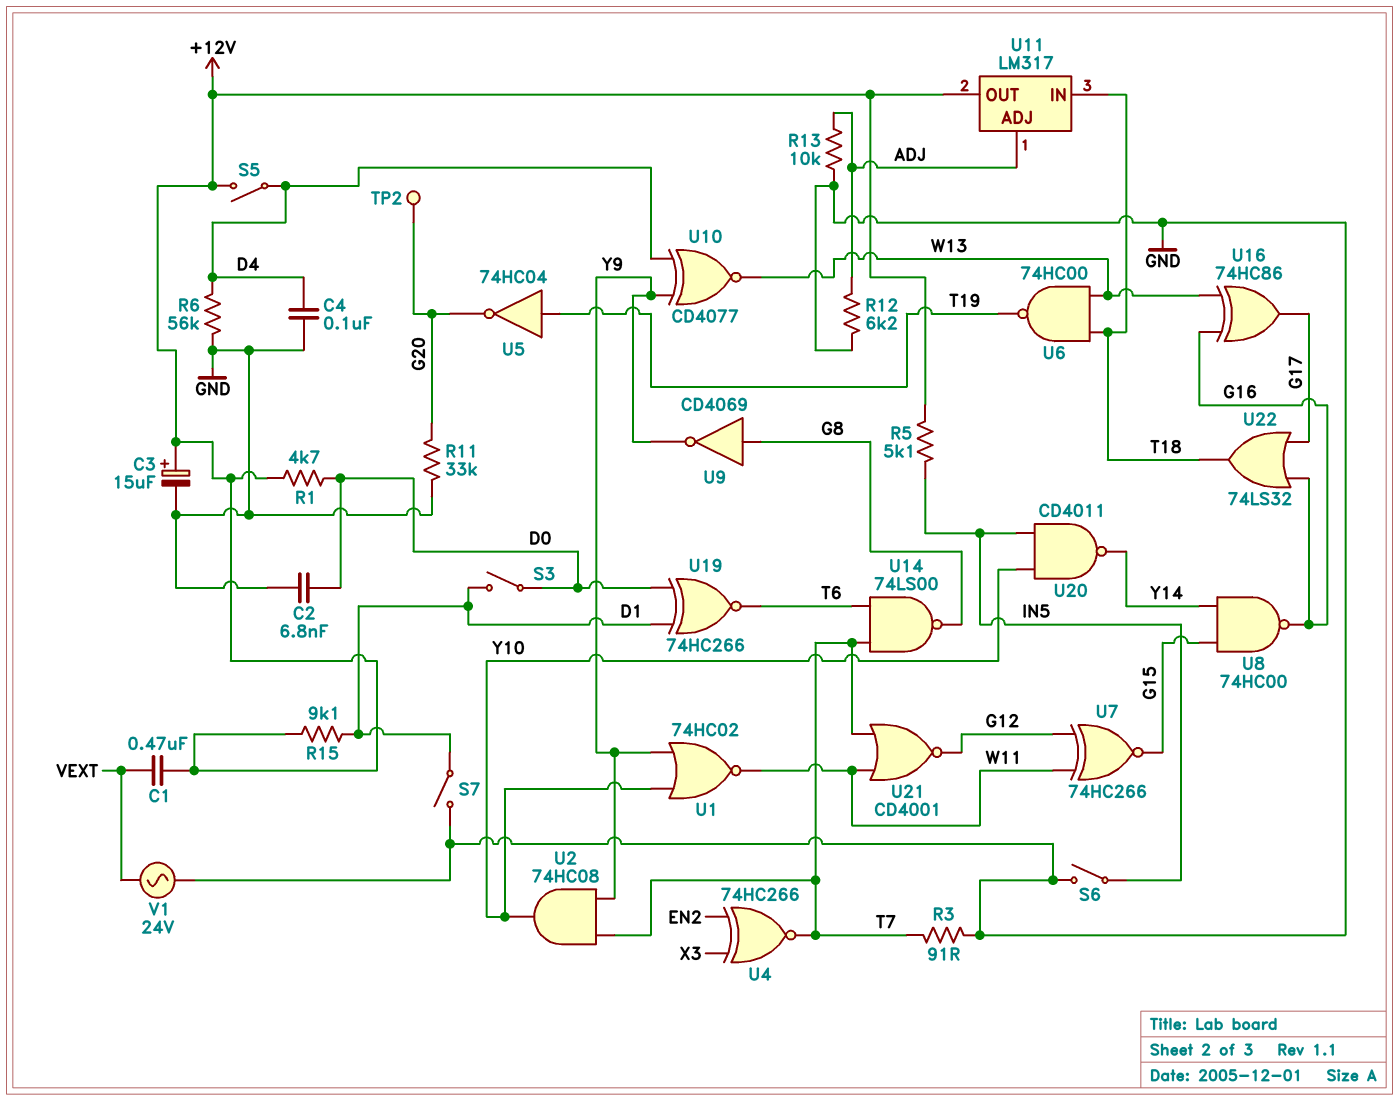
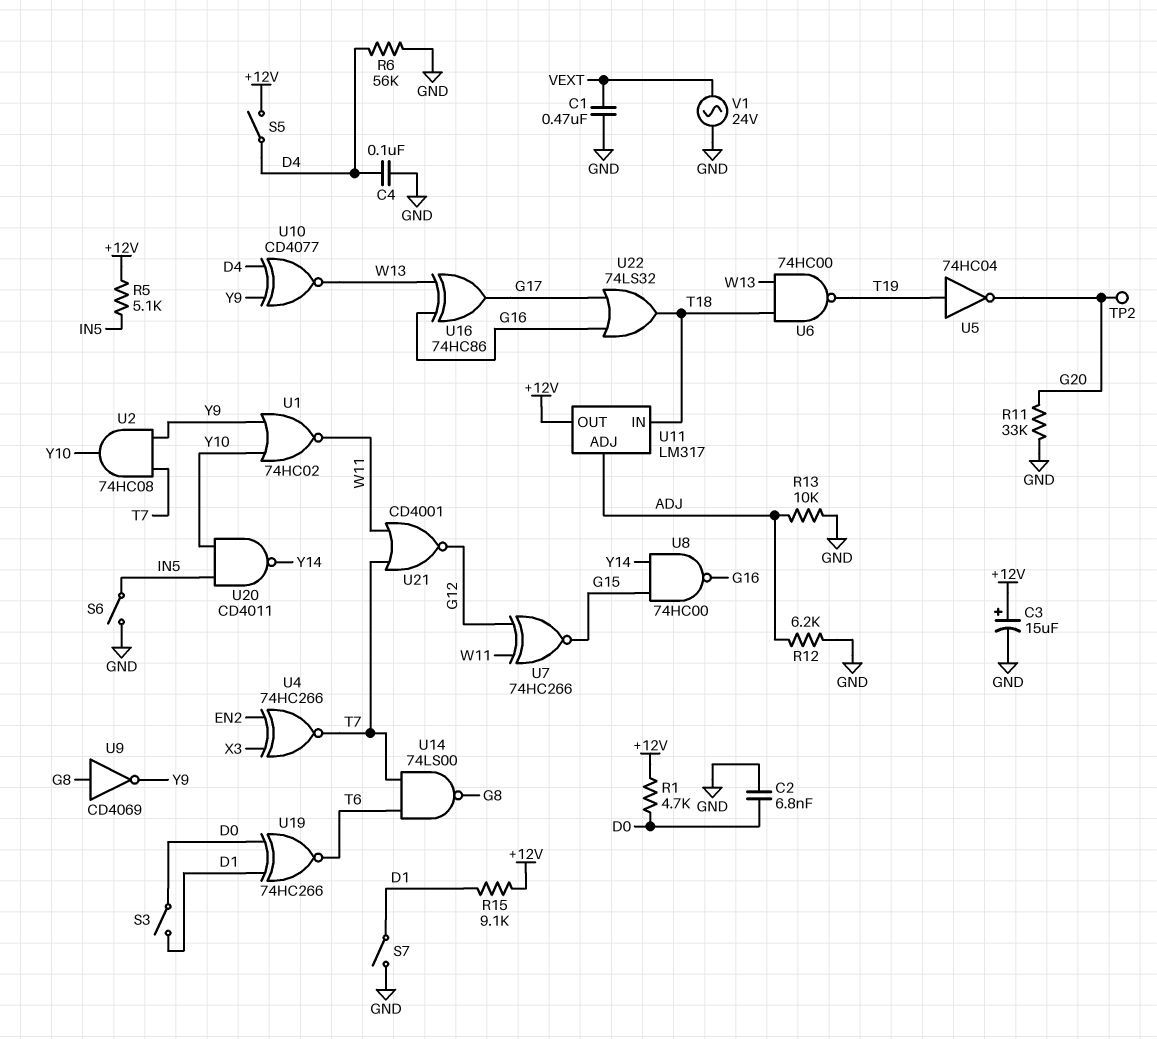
C1: 470nF (+12V, VEXT) -> 470nF (GND, VEXT)
R3: 91 (GND, T7) -> none

